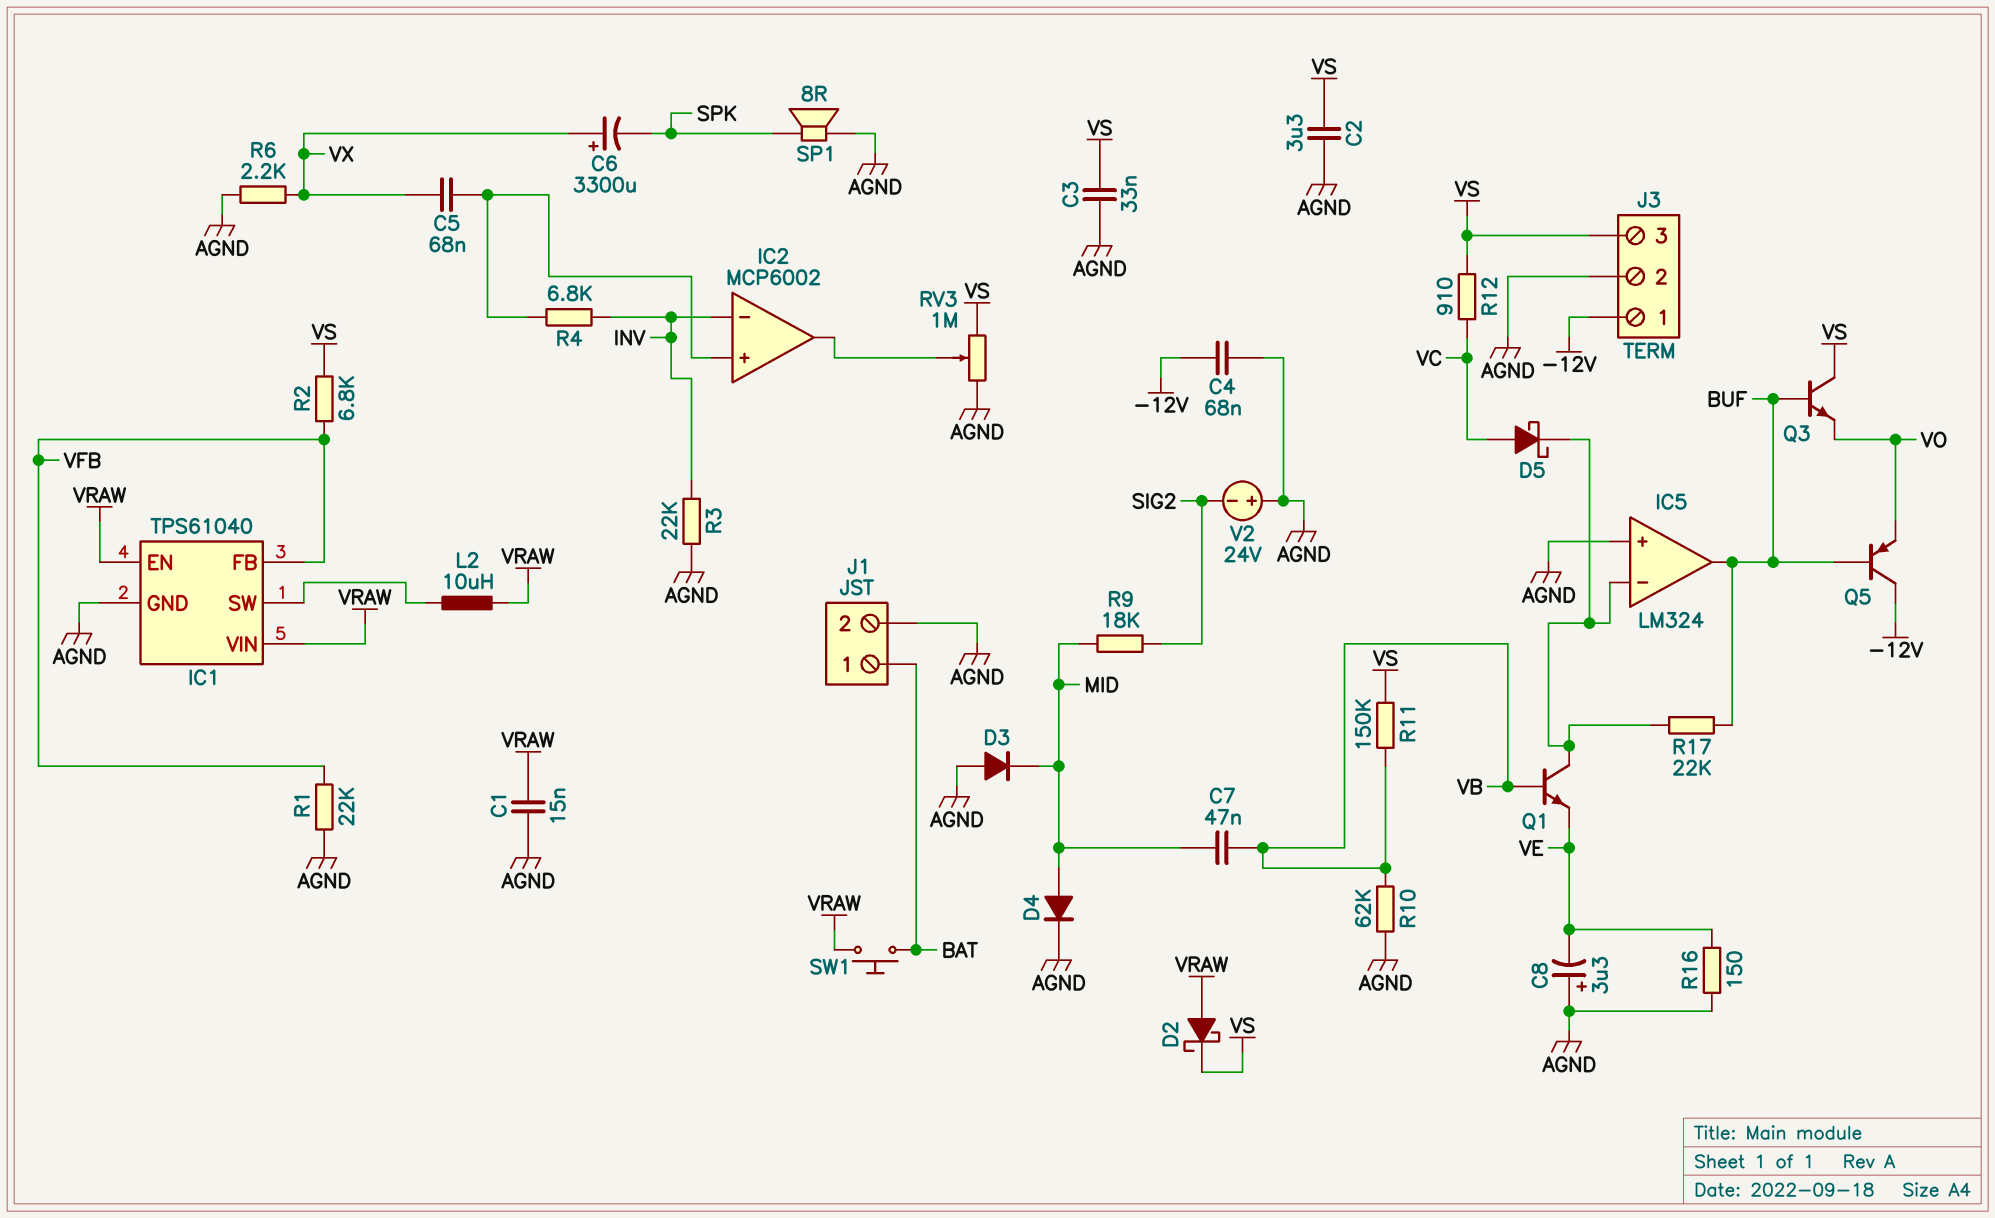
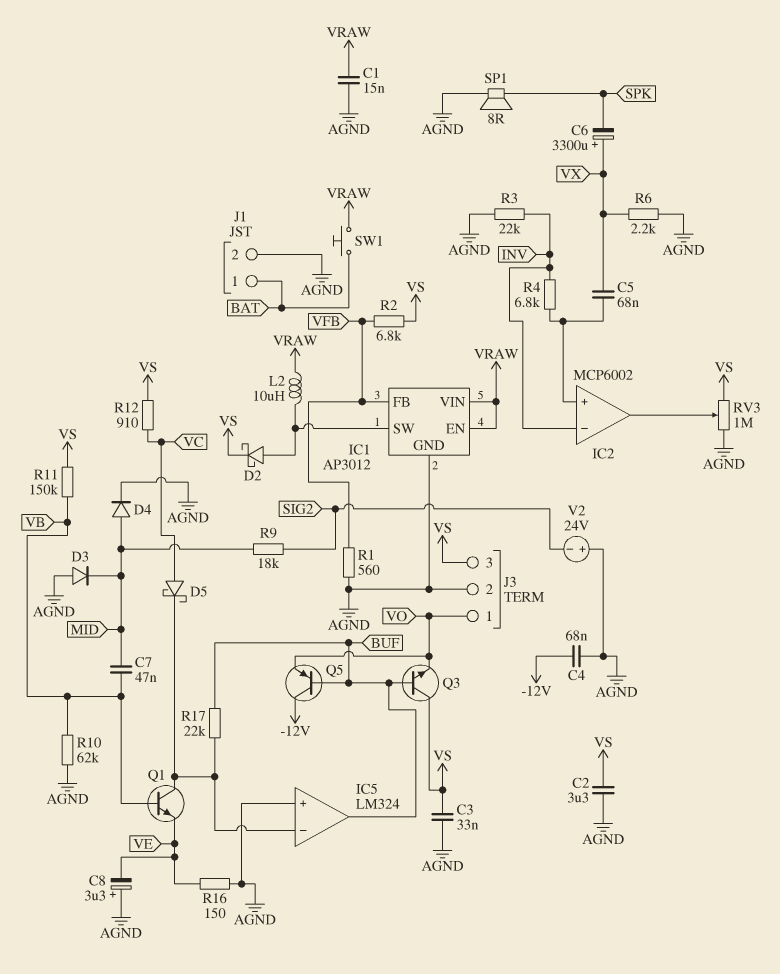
D2: schottky (A VRAW, K VS) -> schottky (A IC1/SW, K VS)
IC1: TPS61040 -> AP3012
J3 pin 1: -12V -> VO
R1: 22k (AGND, VFB) -> 560 (AGND, VFB)

